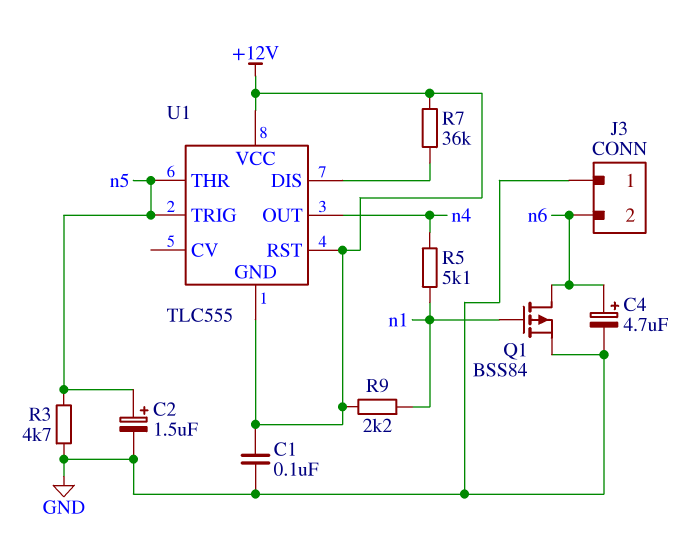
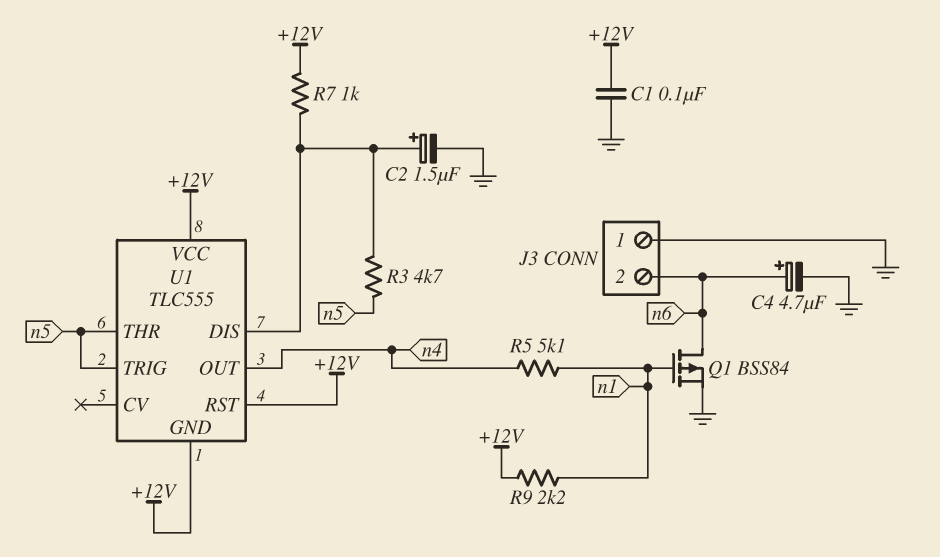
C2: 1.5uF (plus n5, minus GND) -> 1.5uF (plus U1/DIS, minus GND)
R3: 4.7k (GND, n5) -> 4.7k (U1/DIS, n5)
R7: 36k (+12V, U1/DIS) -> 1k (+12V, U1/DIS)

